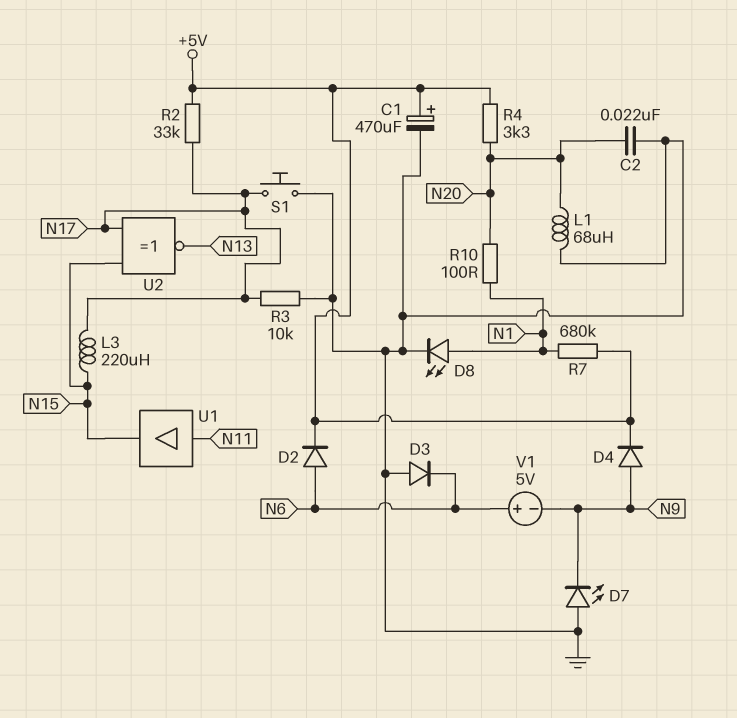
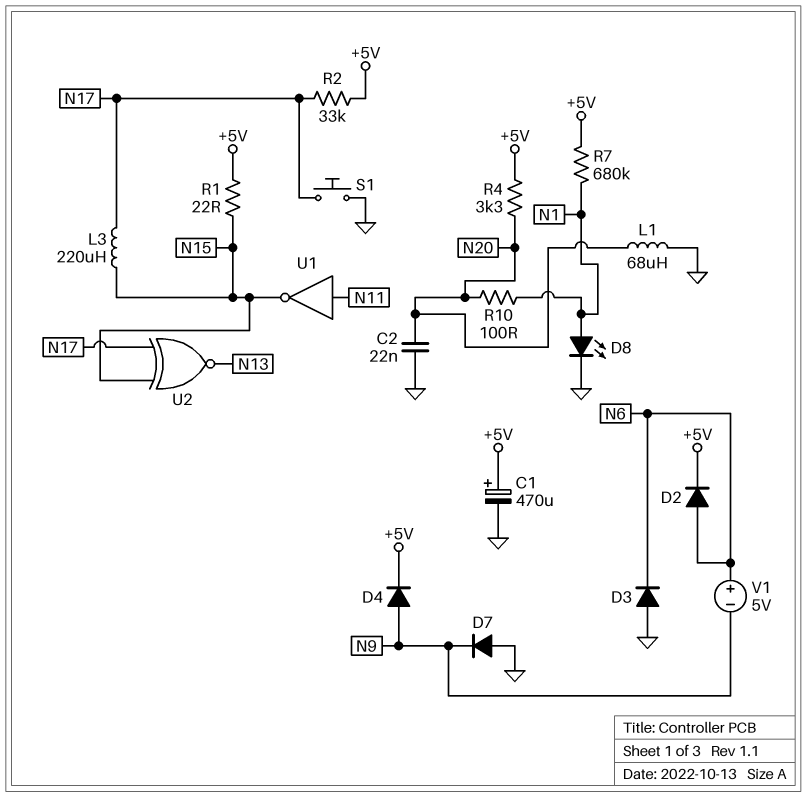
D7: LED (A GND, K N9) -> diode (A GND, K N9)
R1: none -> 22 (+5V, N15)
R3: 10k (GND, N17) -> none
U1: buffer (in N11, out N15) -> NOT (in N11, out N15)

